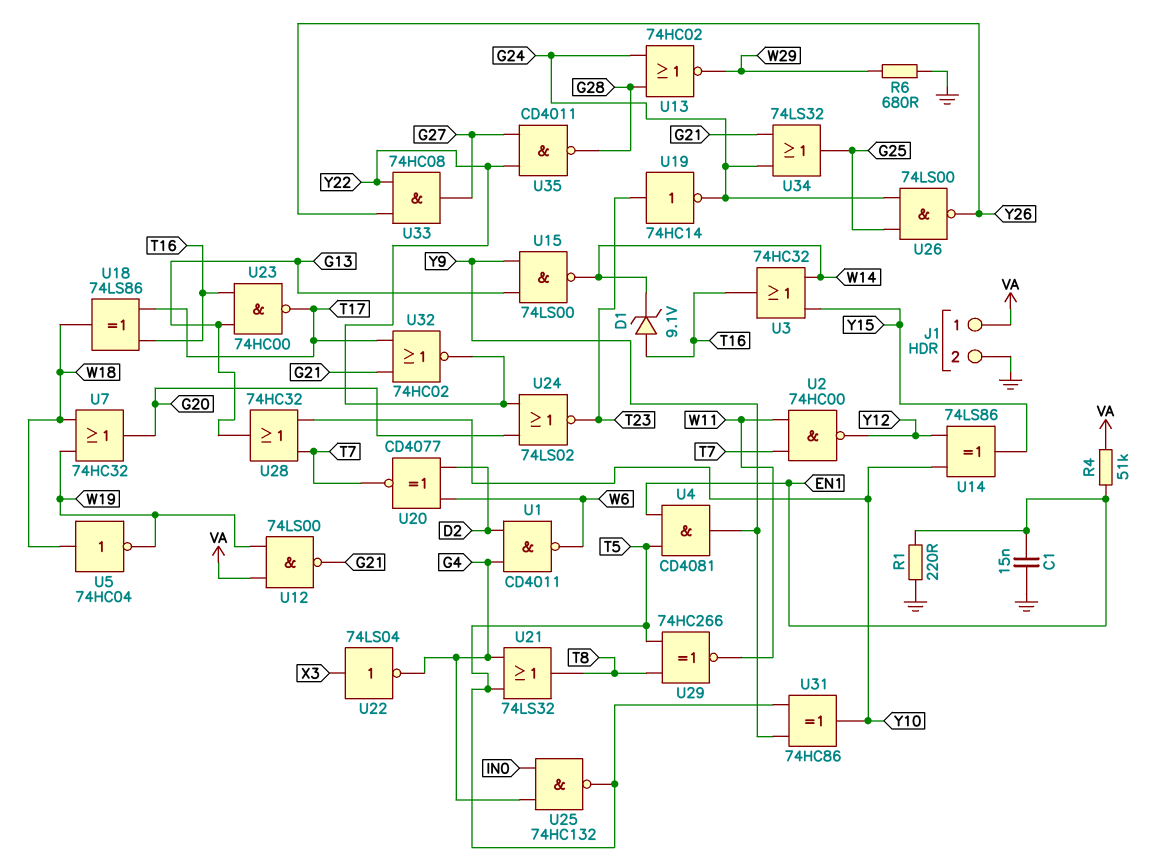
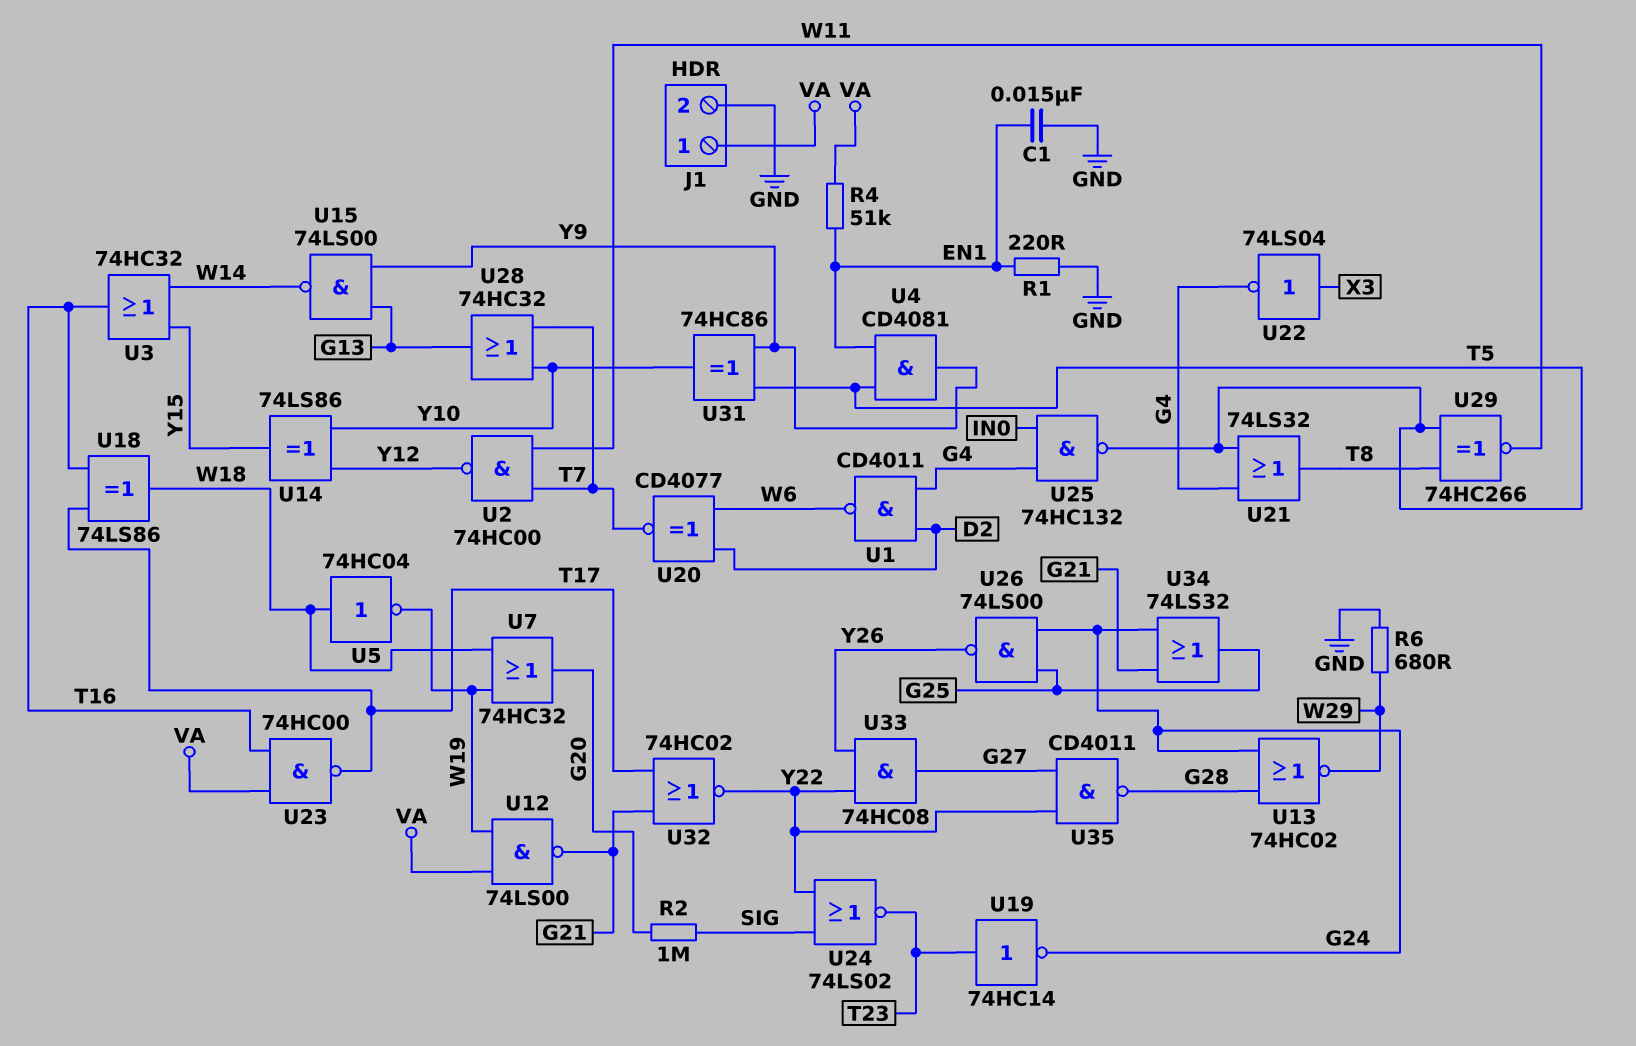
D1: zener 9.1V (A T16, K W14) -> none
R2: none -> 1M (G20, SIG)
U23: NAND 74HC00 (in G13, in T16, out T17) -> NAND 74HC00 (in T16, in VA, out T17)
U24: NOR 74LS02 (in G20, in Y22, out T23) -> NOR 74LS02 (in SIG, in Y22, out T23)

